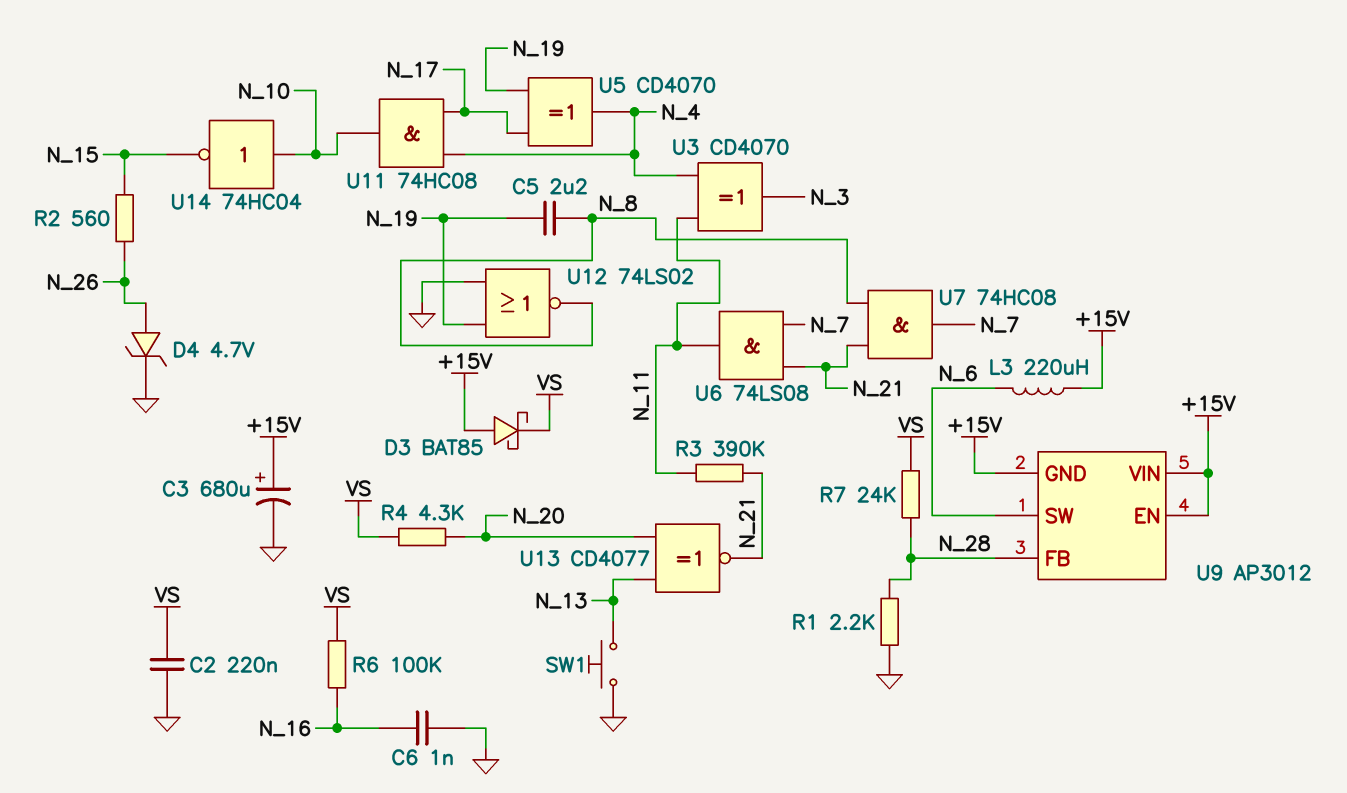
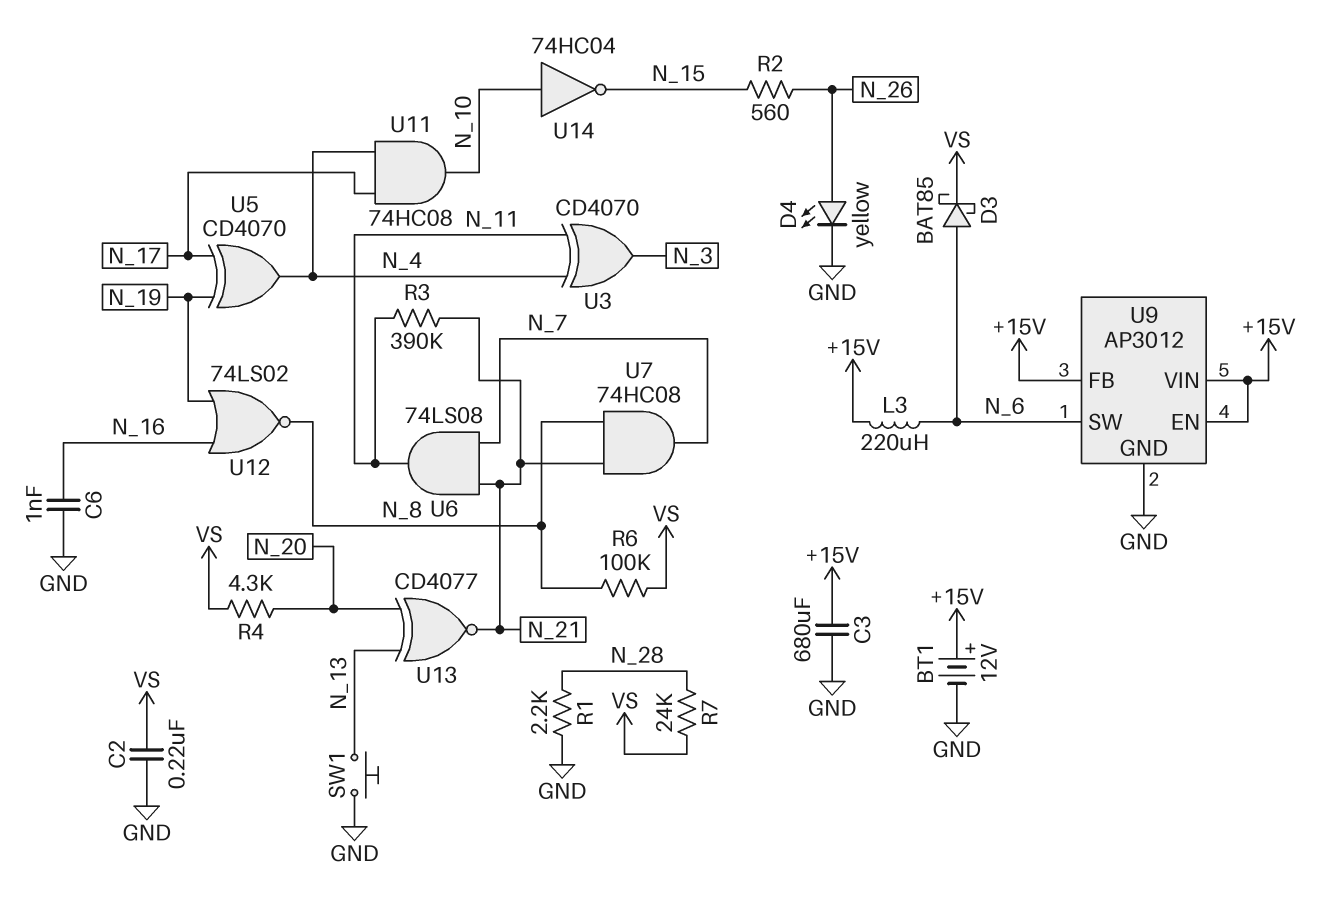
BT1: none -> 12V (plus +15V, minus GND)
C3: 680uF (plus +15V, minus GND) -> 680uF (+15V, GND)
C5: 2.2uF (N_8, N_19) -> none
D3: schottky BAT85 (A +15V, K VS) -> schottky BAT85 (A N_6, K VS)
D4: zener 4.7V (A N_26, K GND) -> LED yellow (A N_26, K GND)
R6: 100k (N_16, VS) -> 100k (N_8, VS)
U9 pin FB: N_28 -> +15V
U9 pin GND: +15V -> GND
U12: NOR 74LS02 (in GND, in N_19, out N_8) -> NOR 74LS02 (in N_16, in N_19, out N_8)

